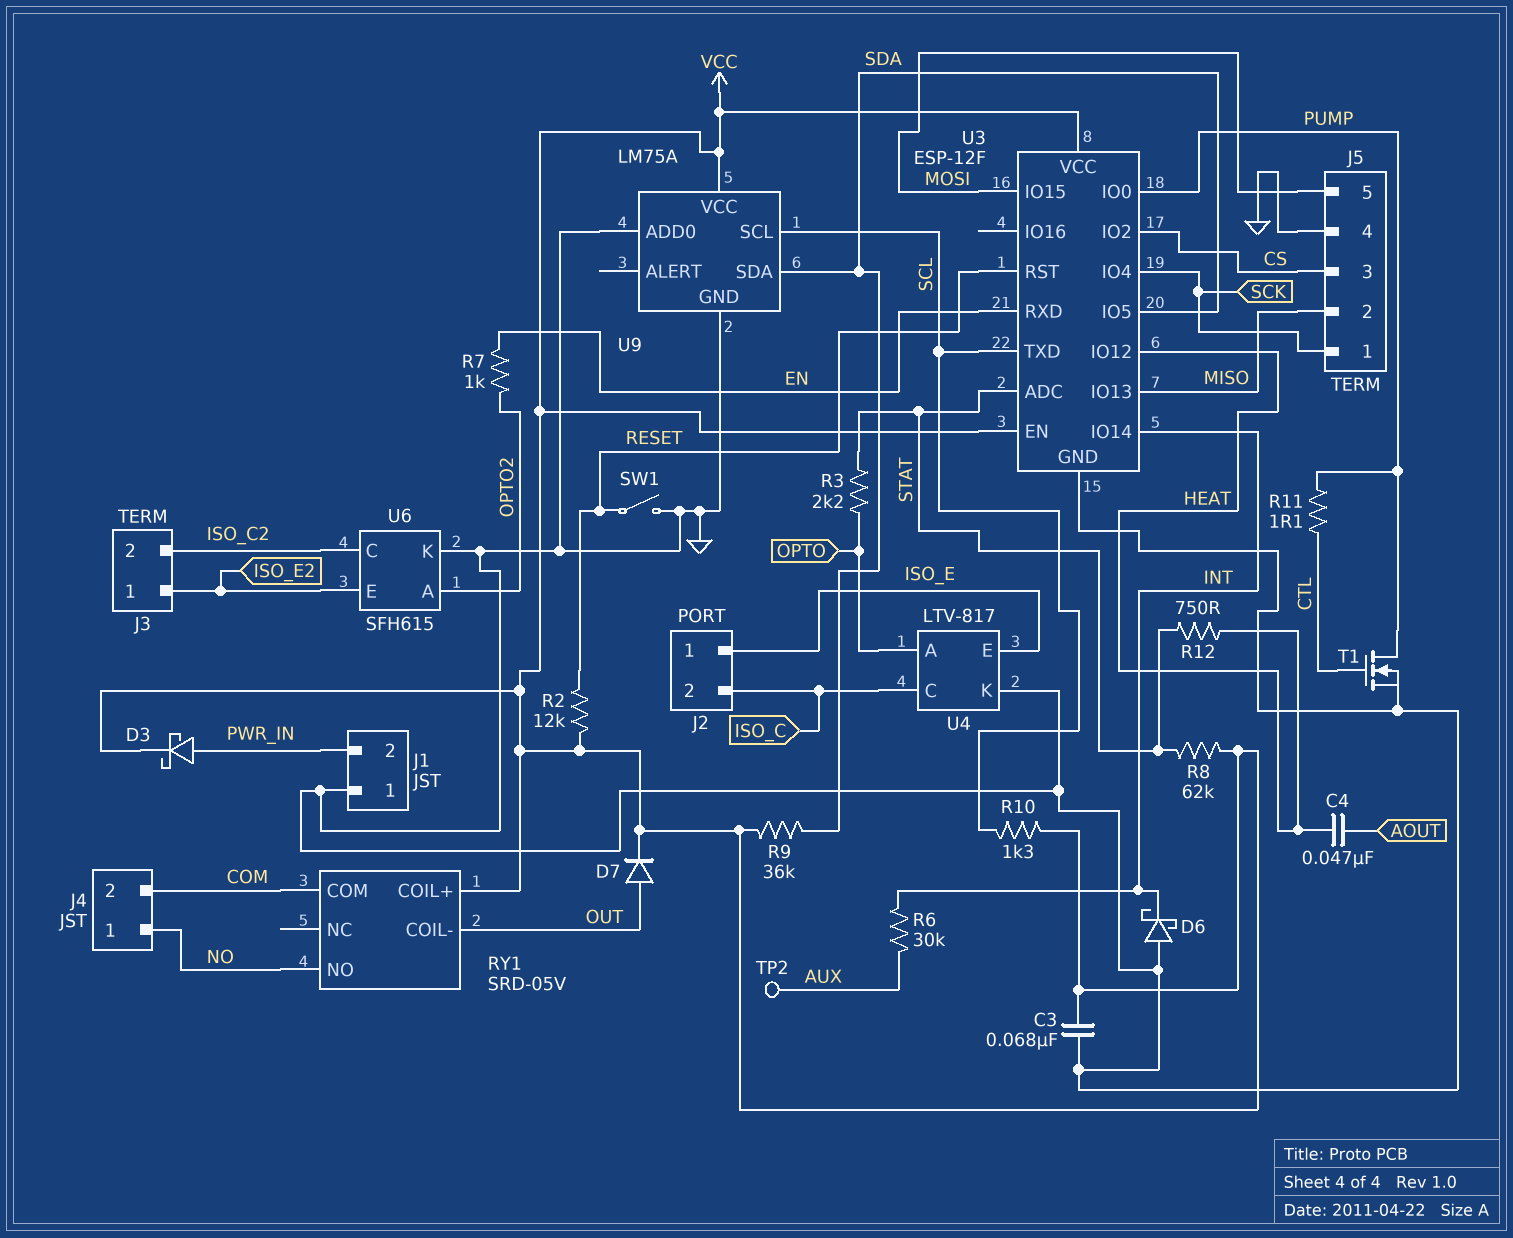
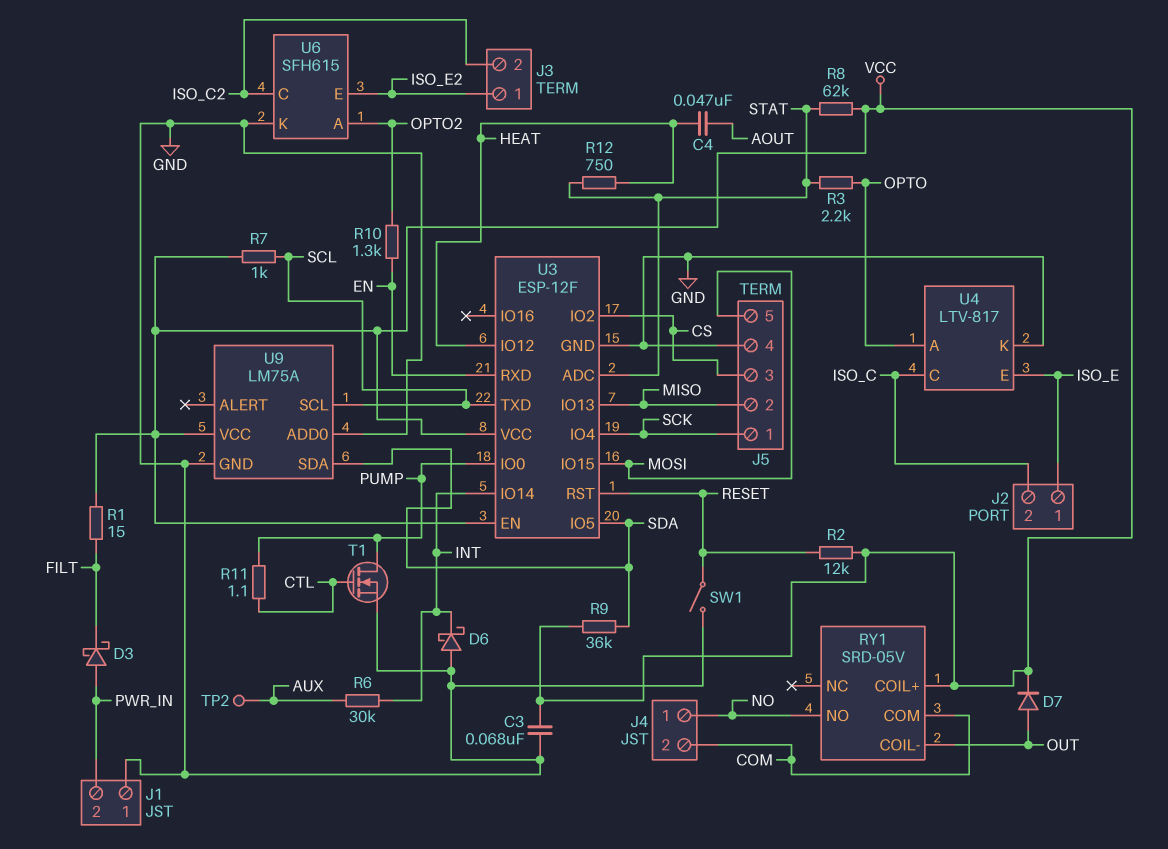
D3: schottky (A PWR_IN, K VCC) -> schottky (A PWR_IN, K FILT)
R1: none -> 15 (FILT, VCC)
R7: 1k (EN, OPTO2) -> 1k (SCL, VCC)
R10: 1.3k (SCL, VCC) -> 1.3k (EN, OPTO2)

